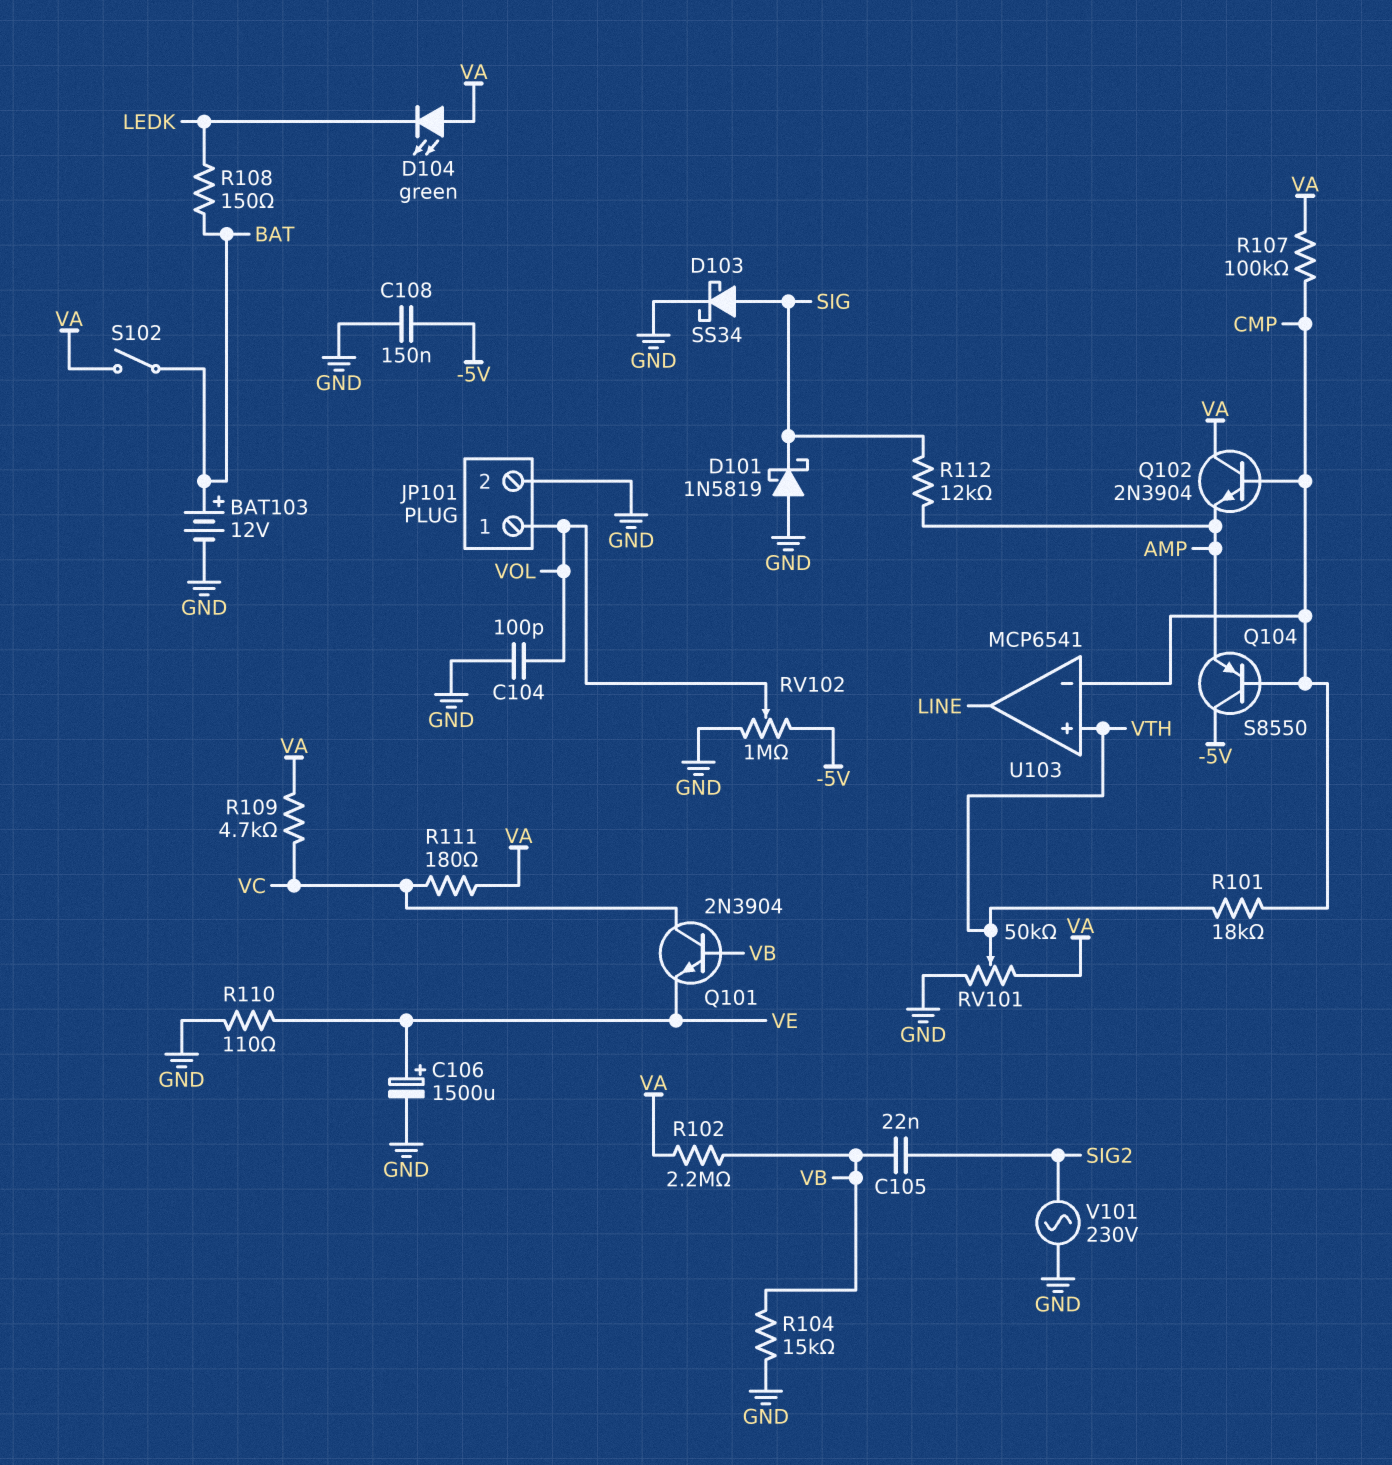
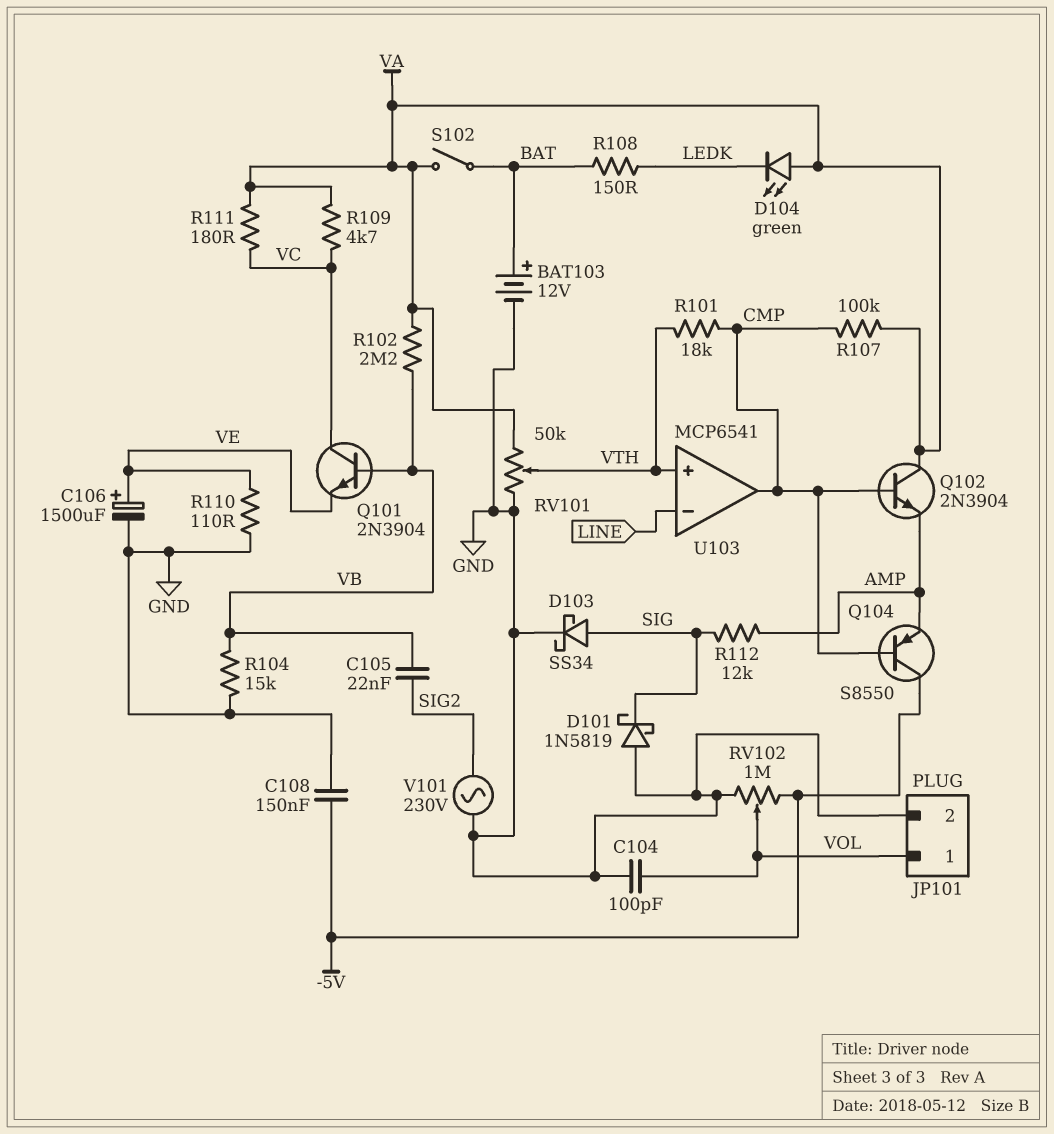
U103 pin in-: CMP -> LINE
U103 pin out: LINE -> CMP

